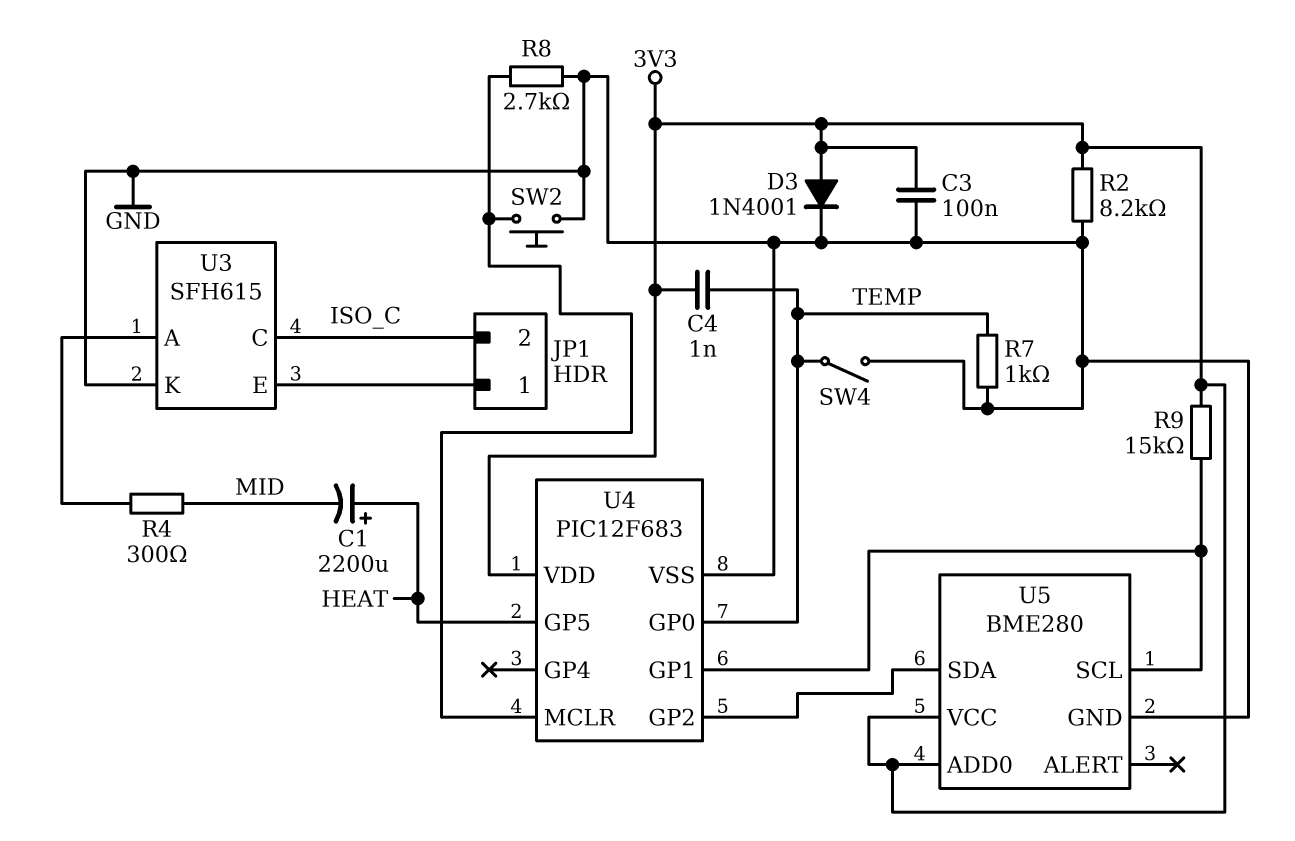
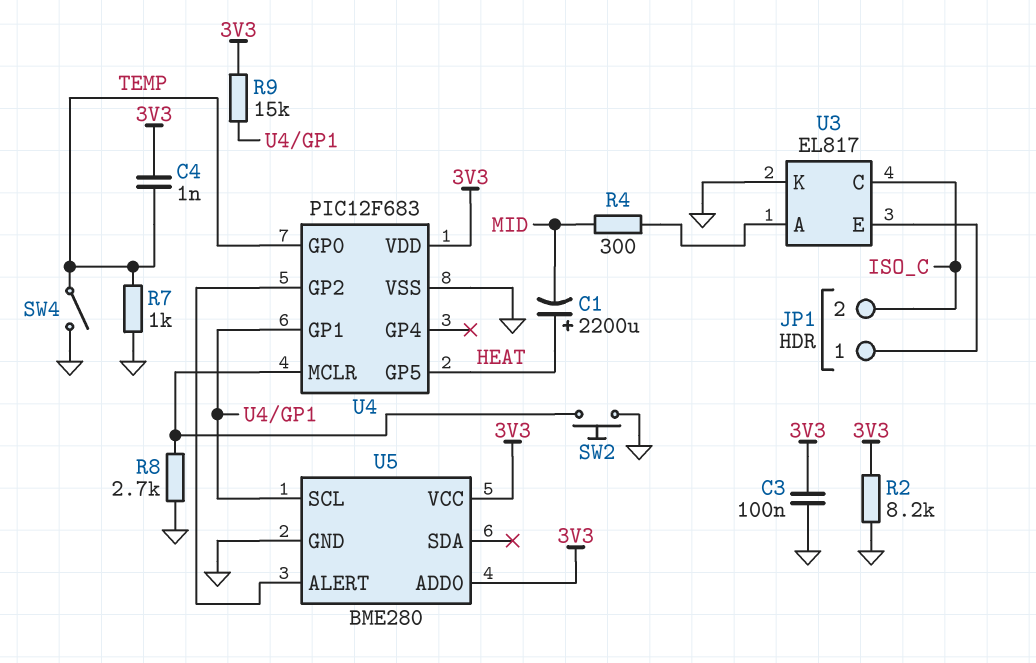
D3: diode 1N4001 (A 3V3, K GND) -> none
U3: SFH615 -> EL817
U5 pin ALERT: none -> U4/GP2
U5 pin SDA: U4/GP2 -> none

